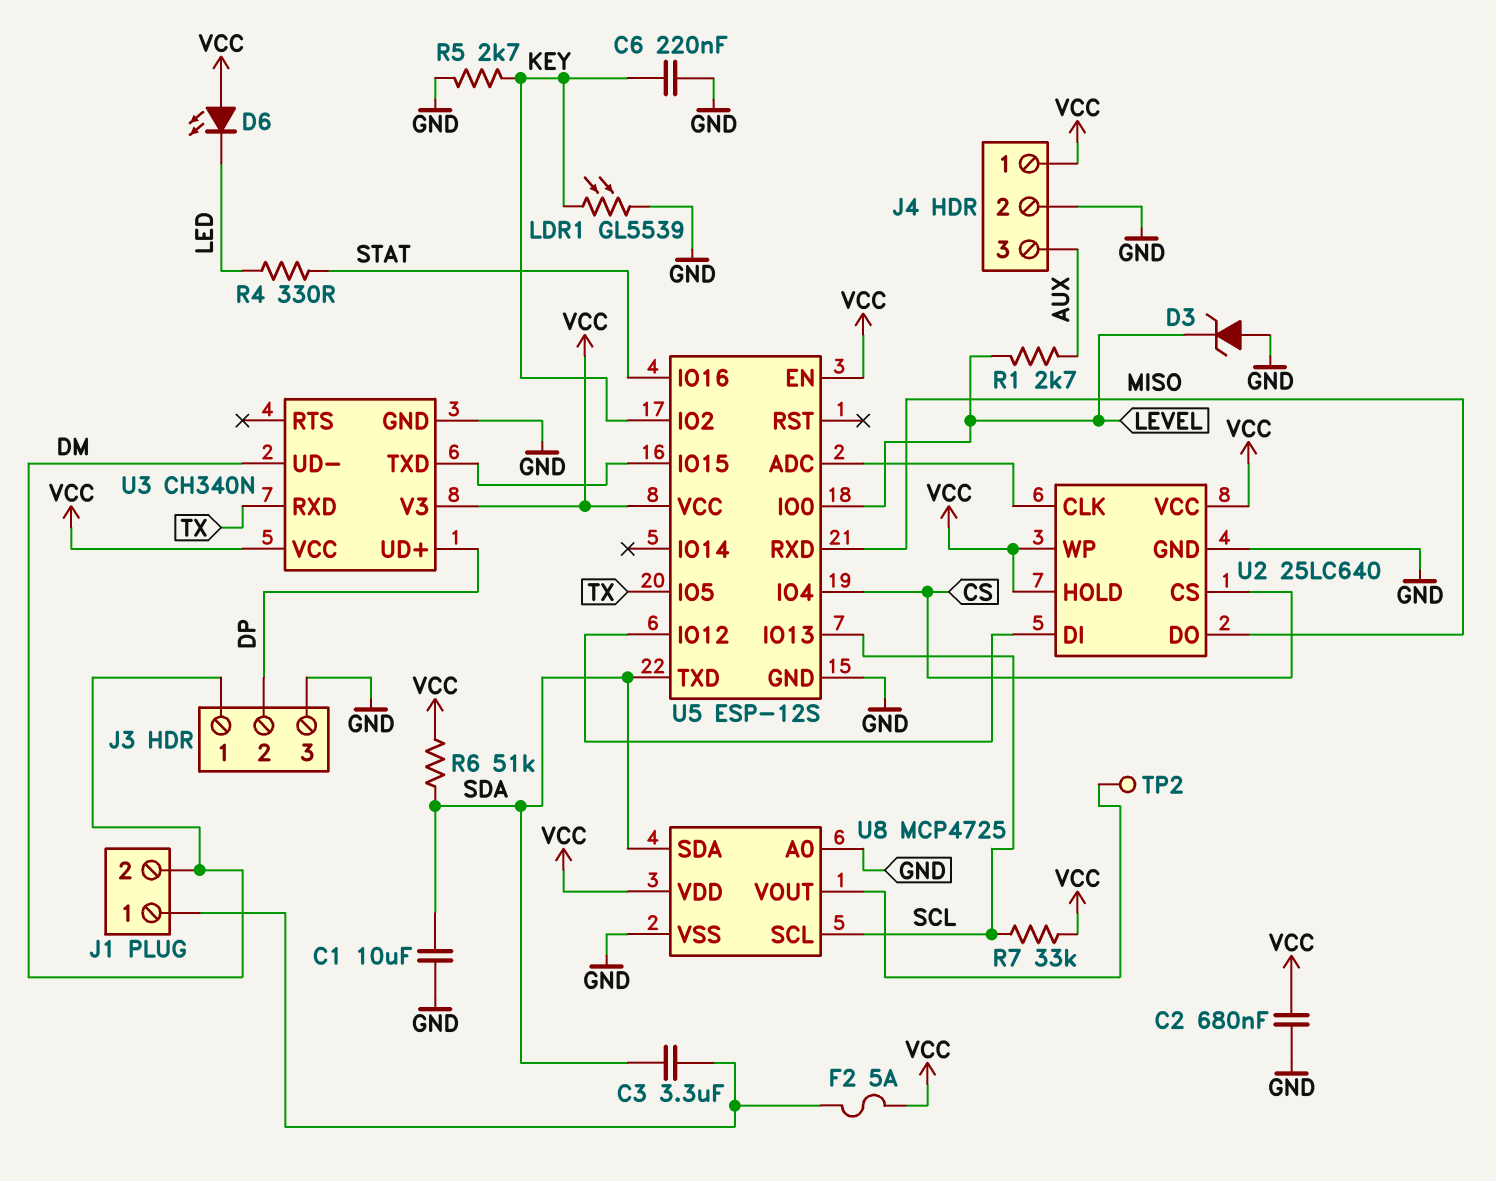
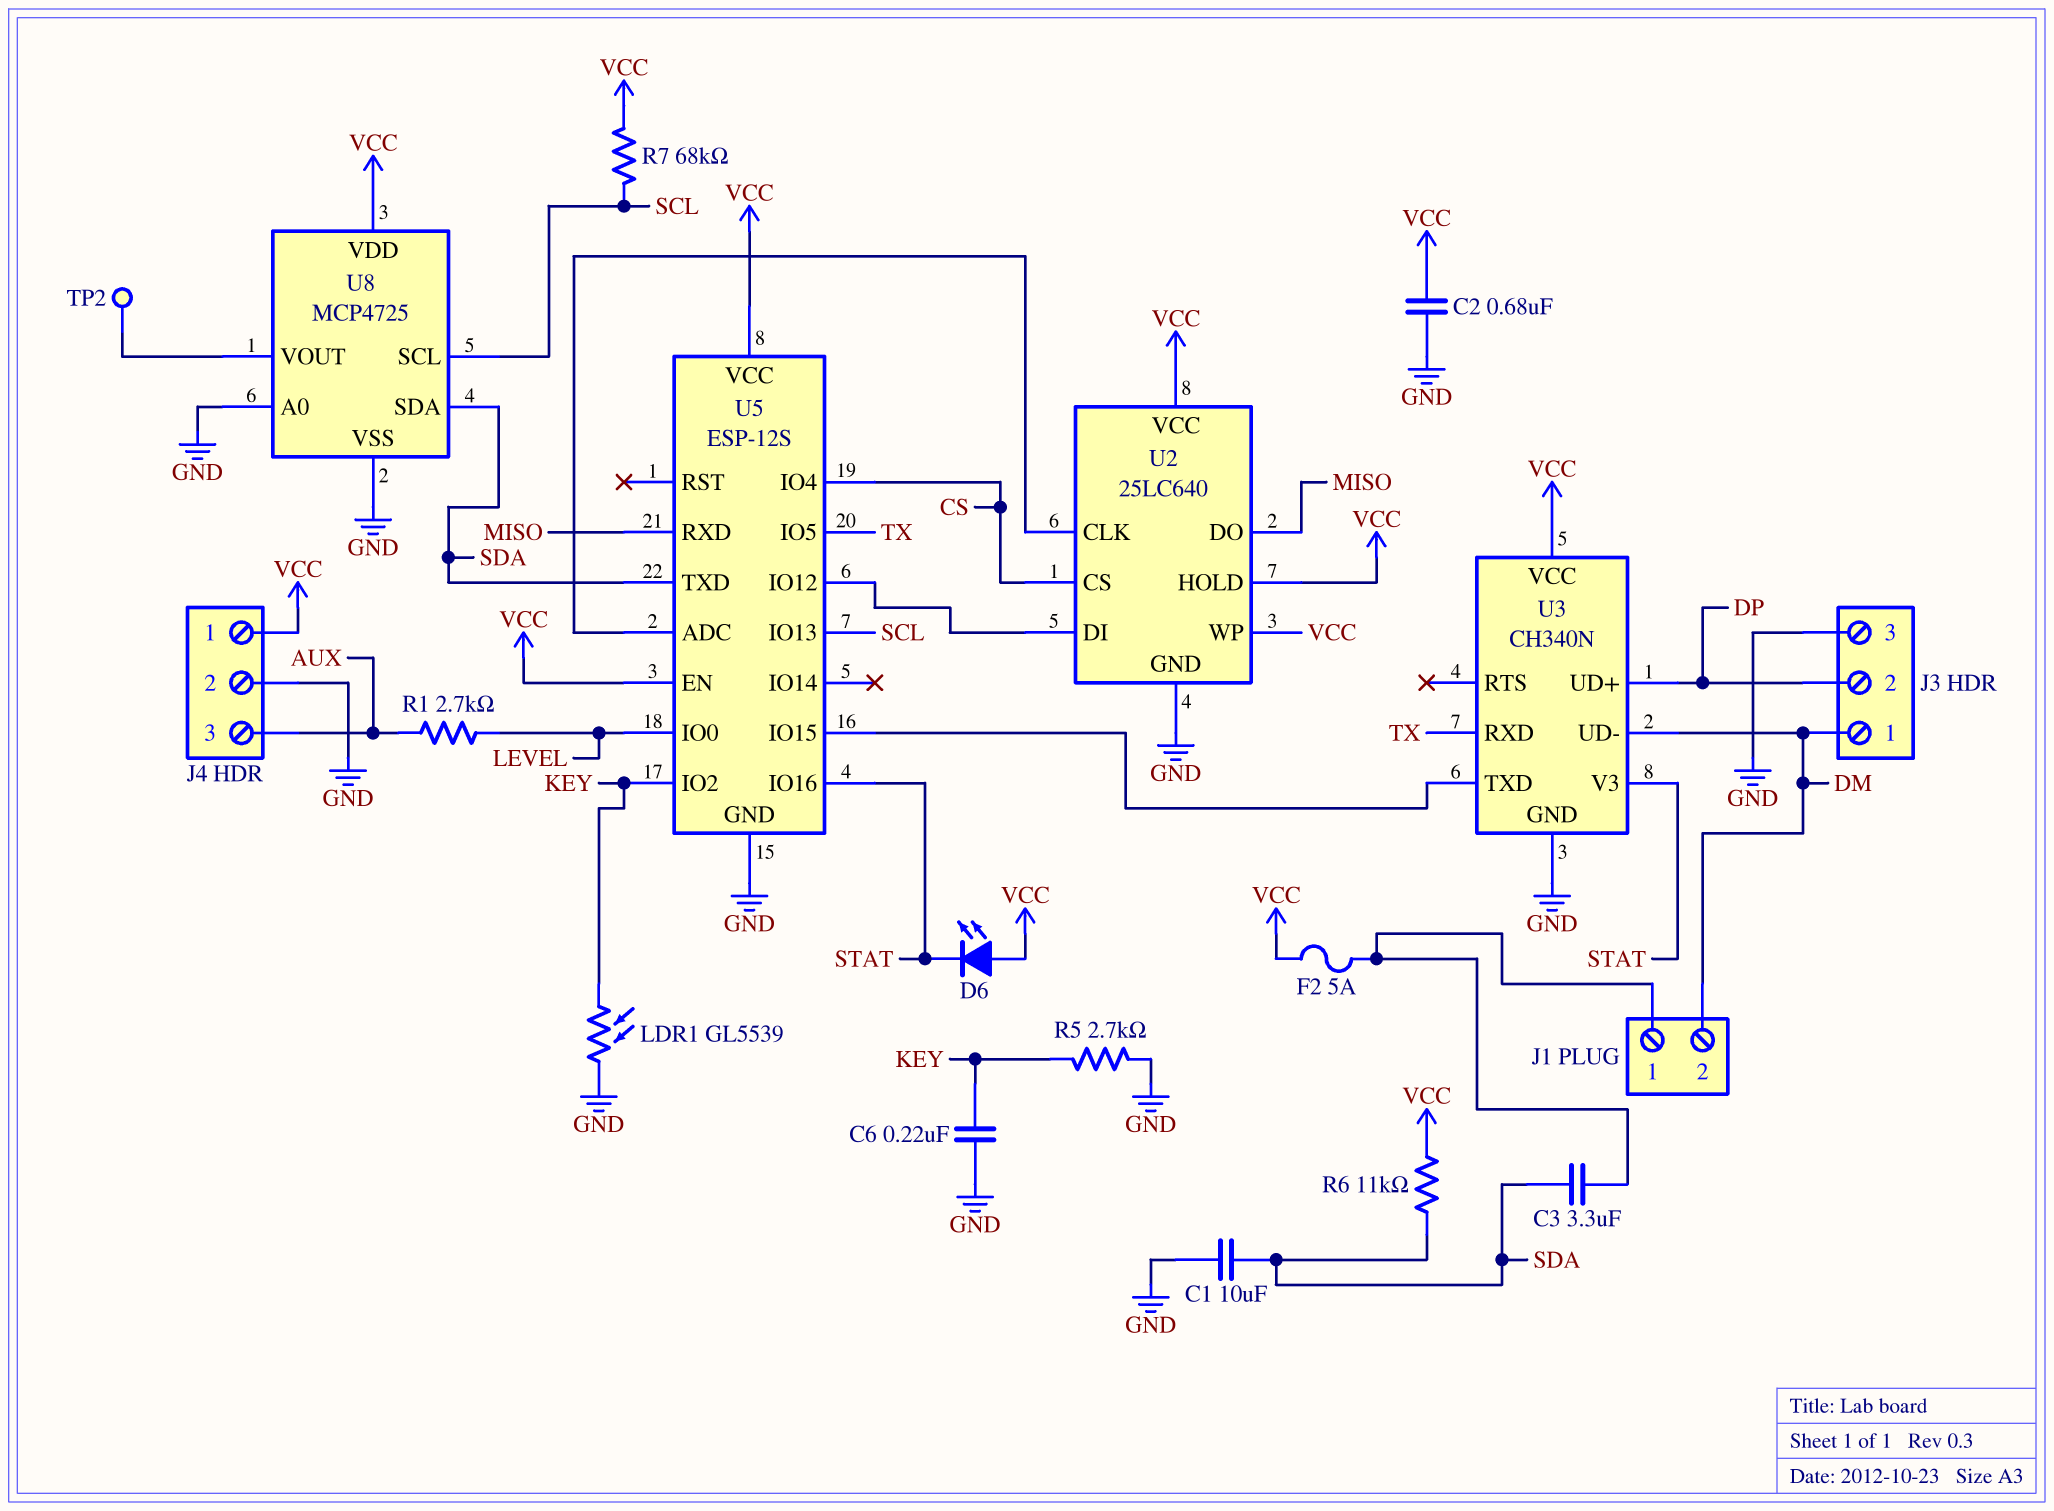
D3: zener (A GND, K LEVEL) -> none
D6: LED (A VCC, K LED) -> LED (A VCC, K STAT)
R4: 330 (LED, STAT) -> none
R6: 51k (SDA, VCC) -> 11k (SDA, VCC)
R7: 33k (SCL, VCC) -> 68k (SCL, VCC)
U3 pin V3: VCC -> STAT

